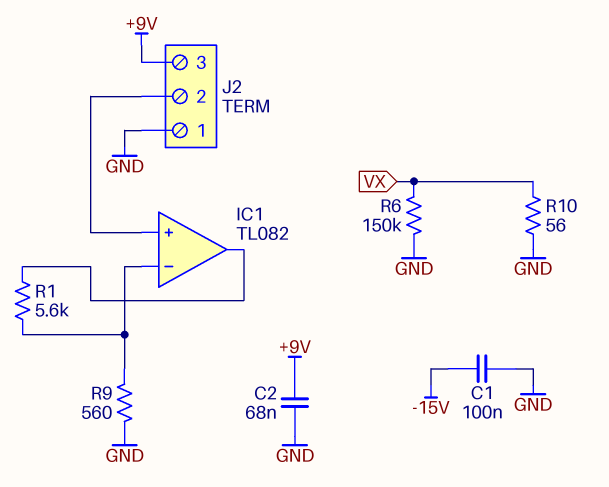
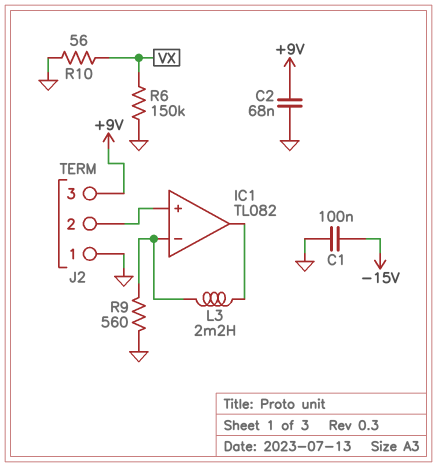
L3: none -> 2.2mH (IC1/in-, IC1/out)
R1: 5.6k (IC1/in-, IC1/out) -> none

